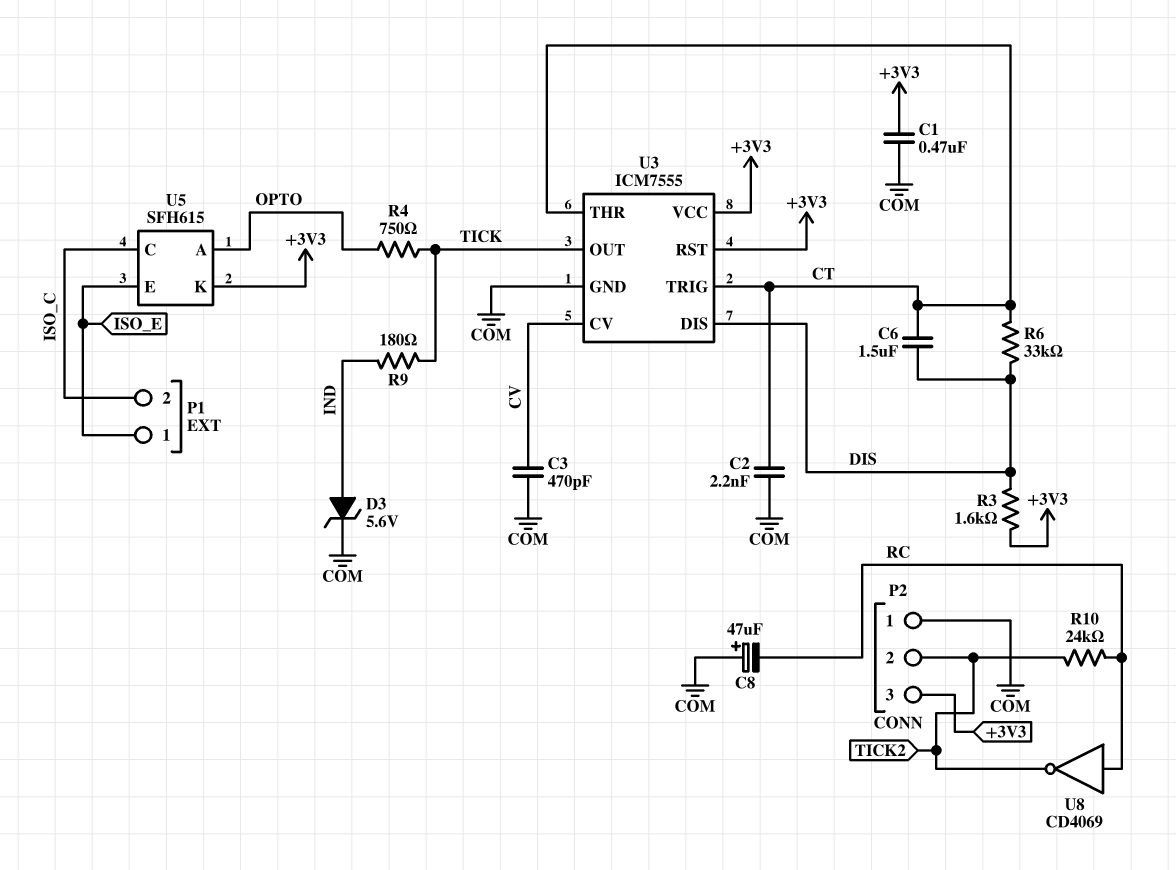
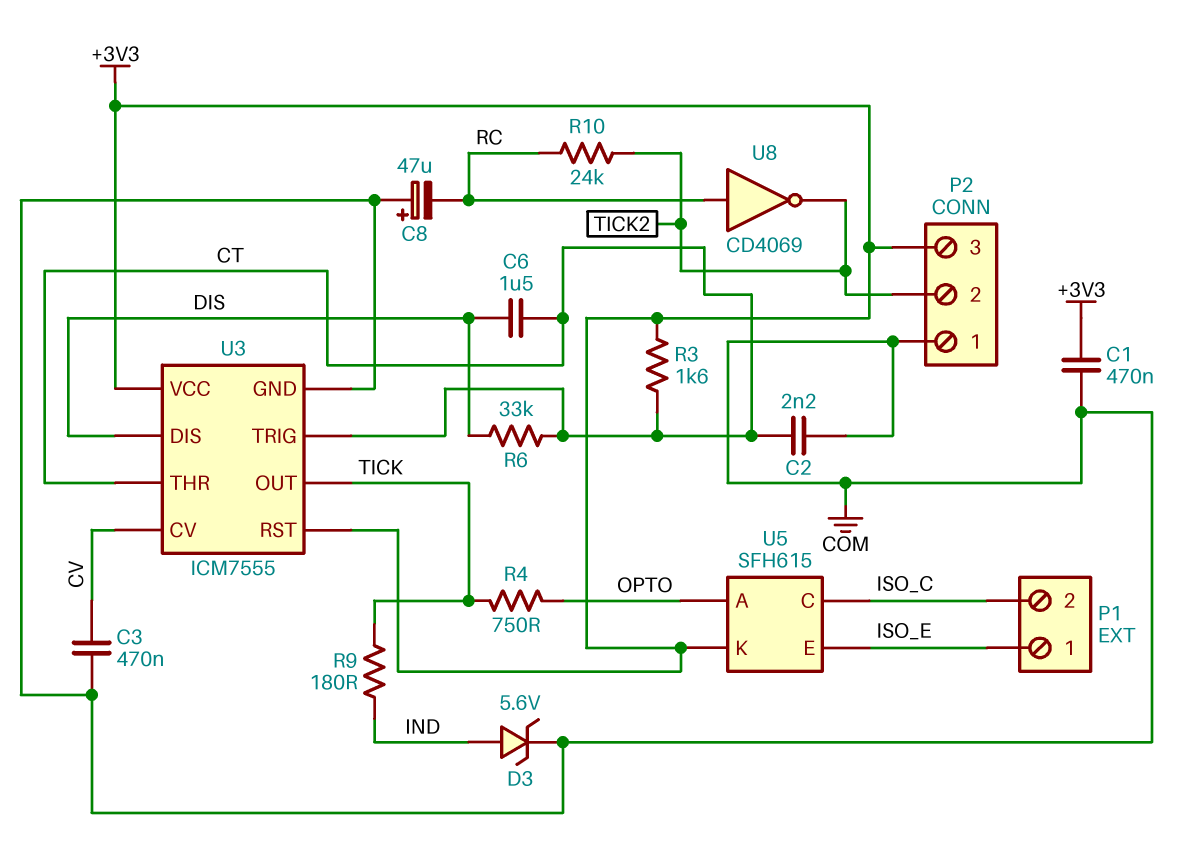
C3: 470pF (COM, CV) -> 470nF (COM, CV)
R3: 1.6k (+3V3, DIS) -> 1.6k (+3V3, CT)

